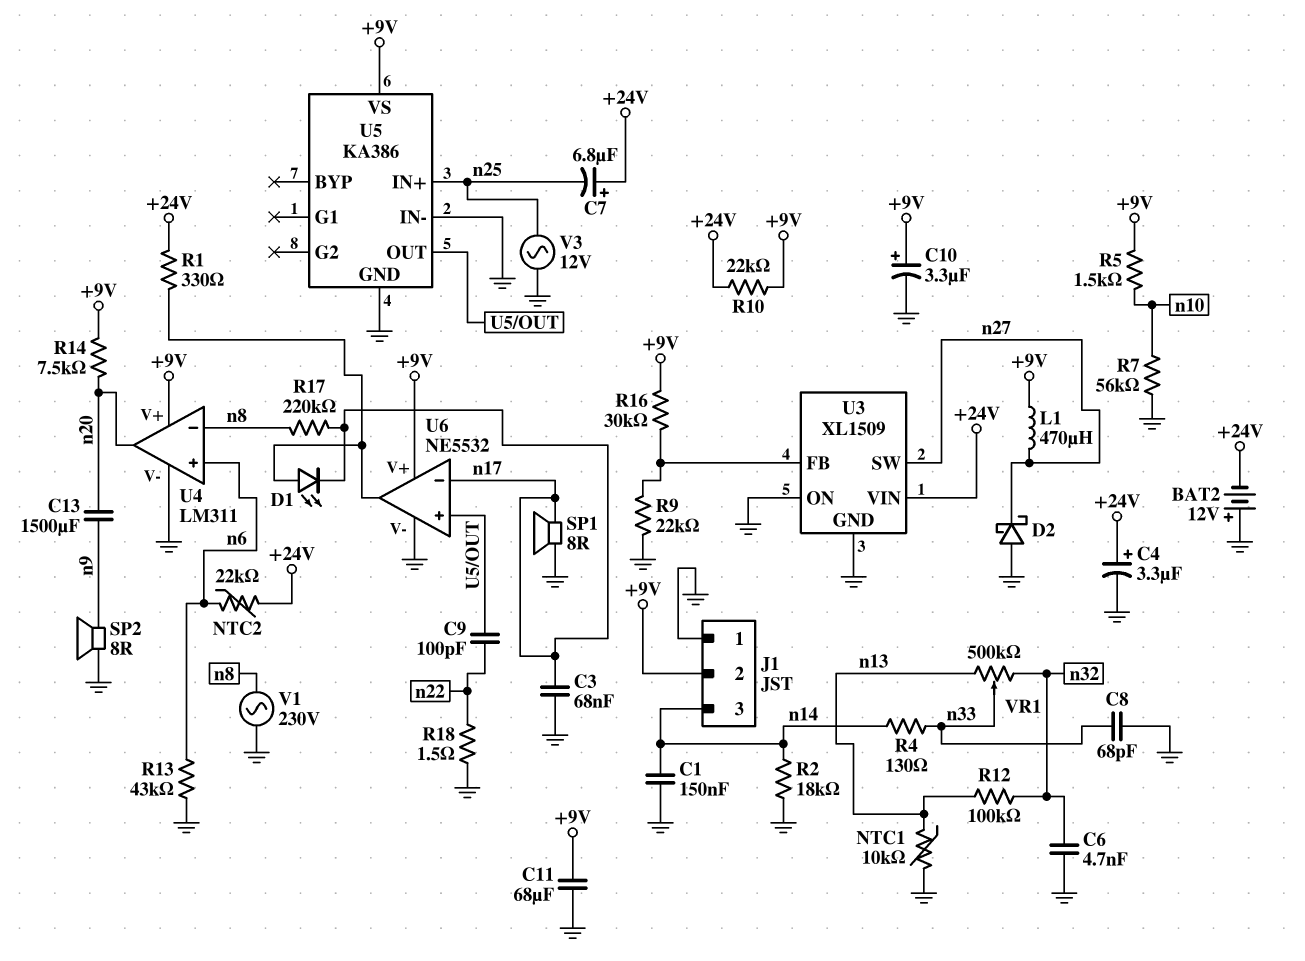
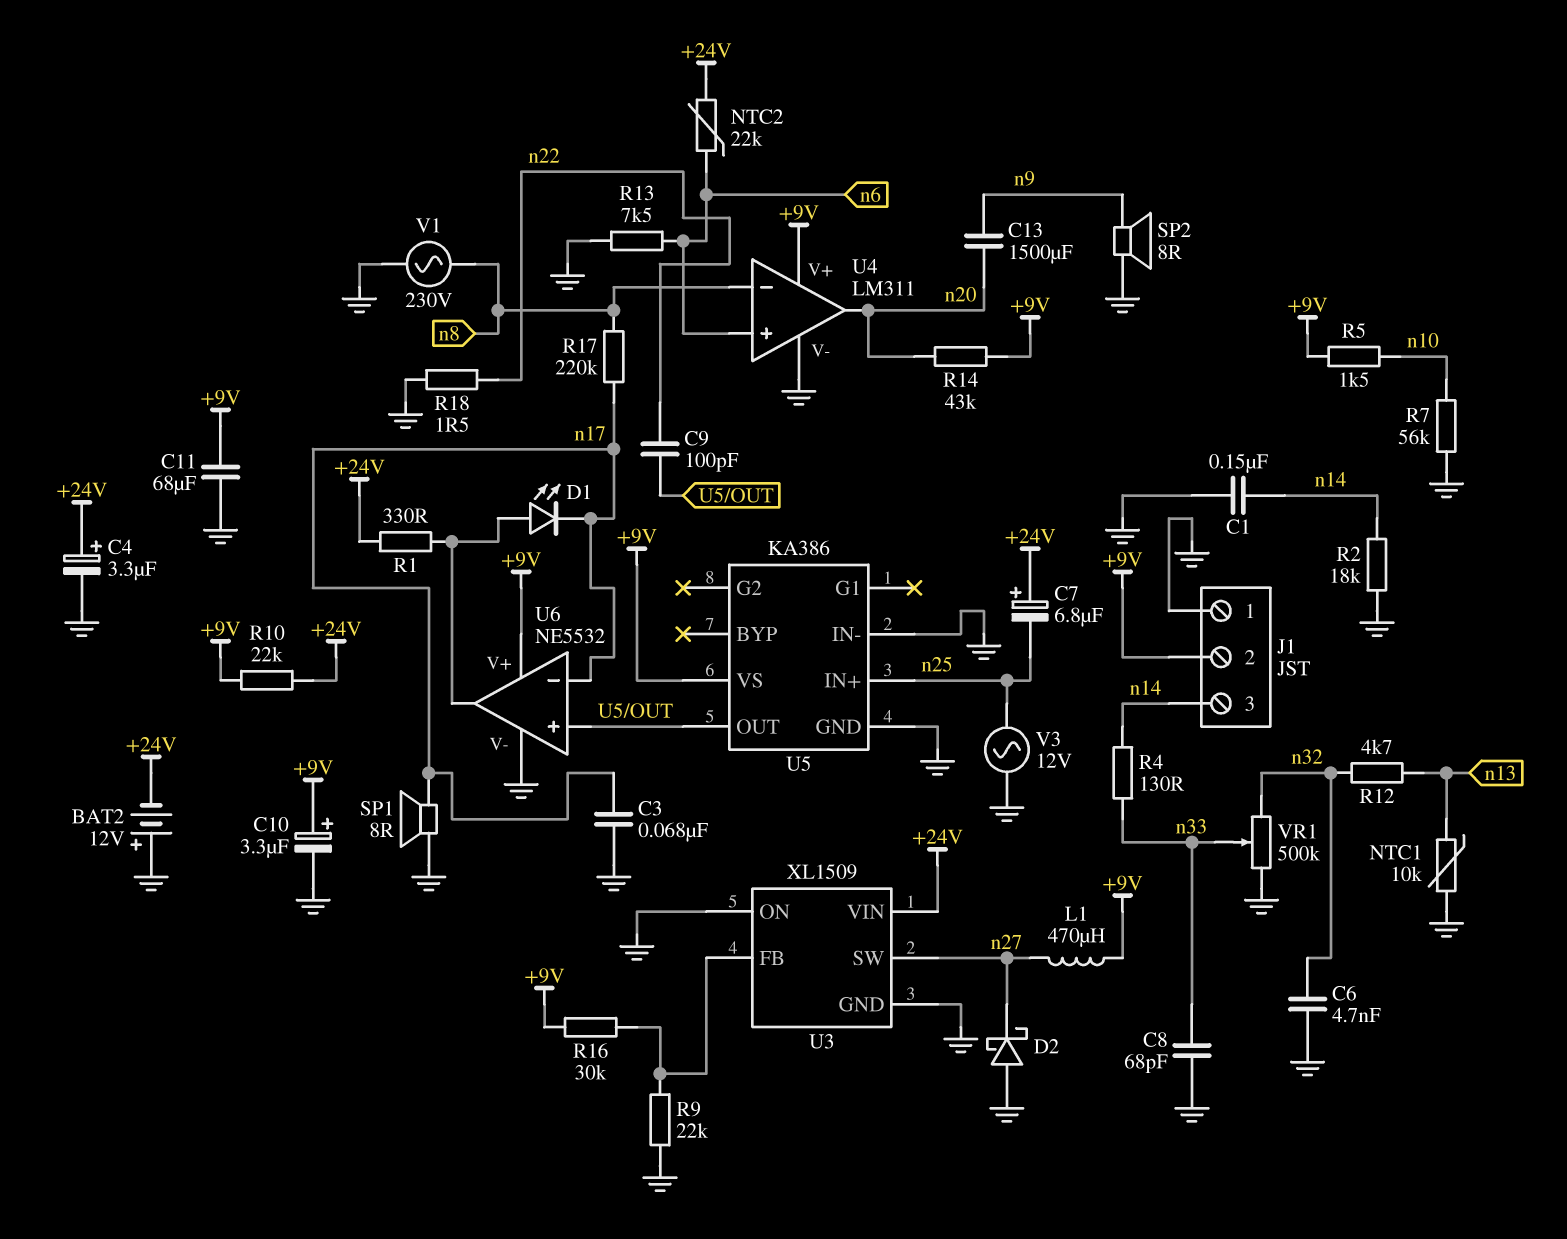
R12: 100k (n13, n32) -> 4.7k (n13, n32)
R13: 43k (GND, n6) -> 7.5k (GND, n6)
R14: 7.5k (+9V, n20) -> 43k (+9V, n20)
VR1: 500k (n13, n32, wiper n33) -> 500k (GND, n32, wiper n33)

